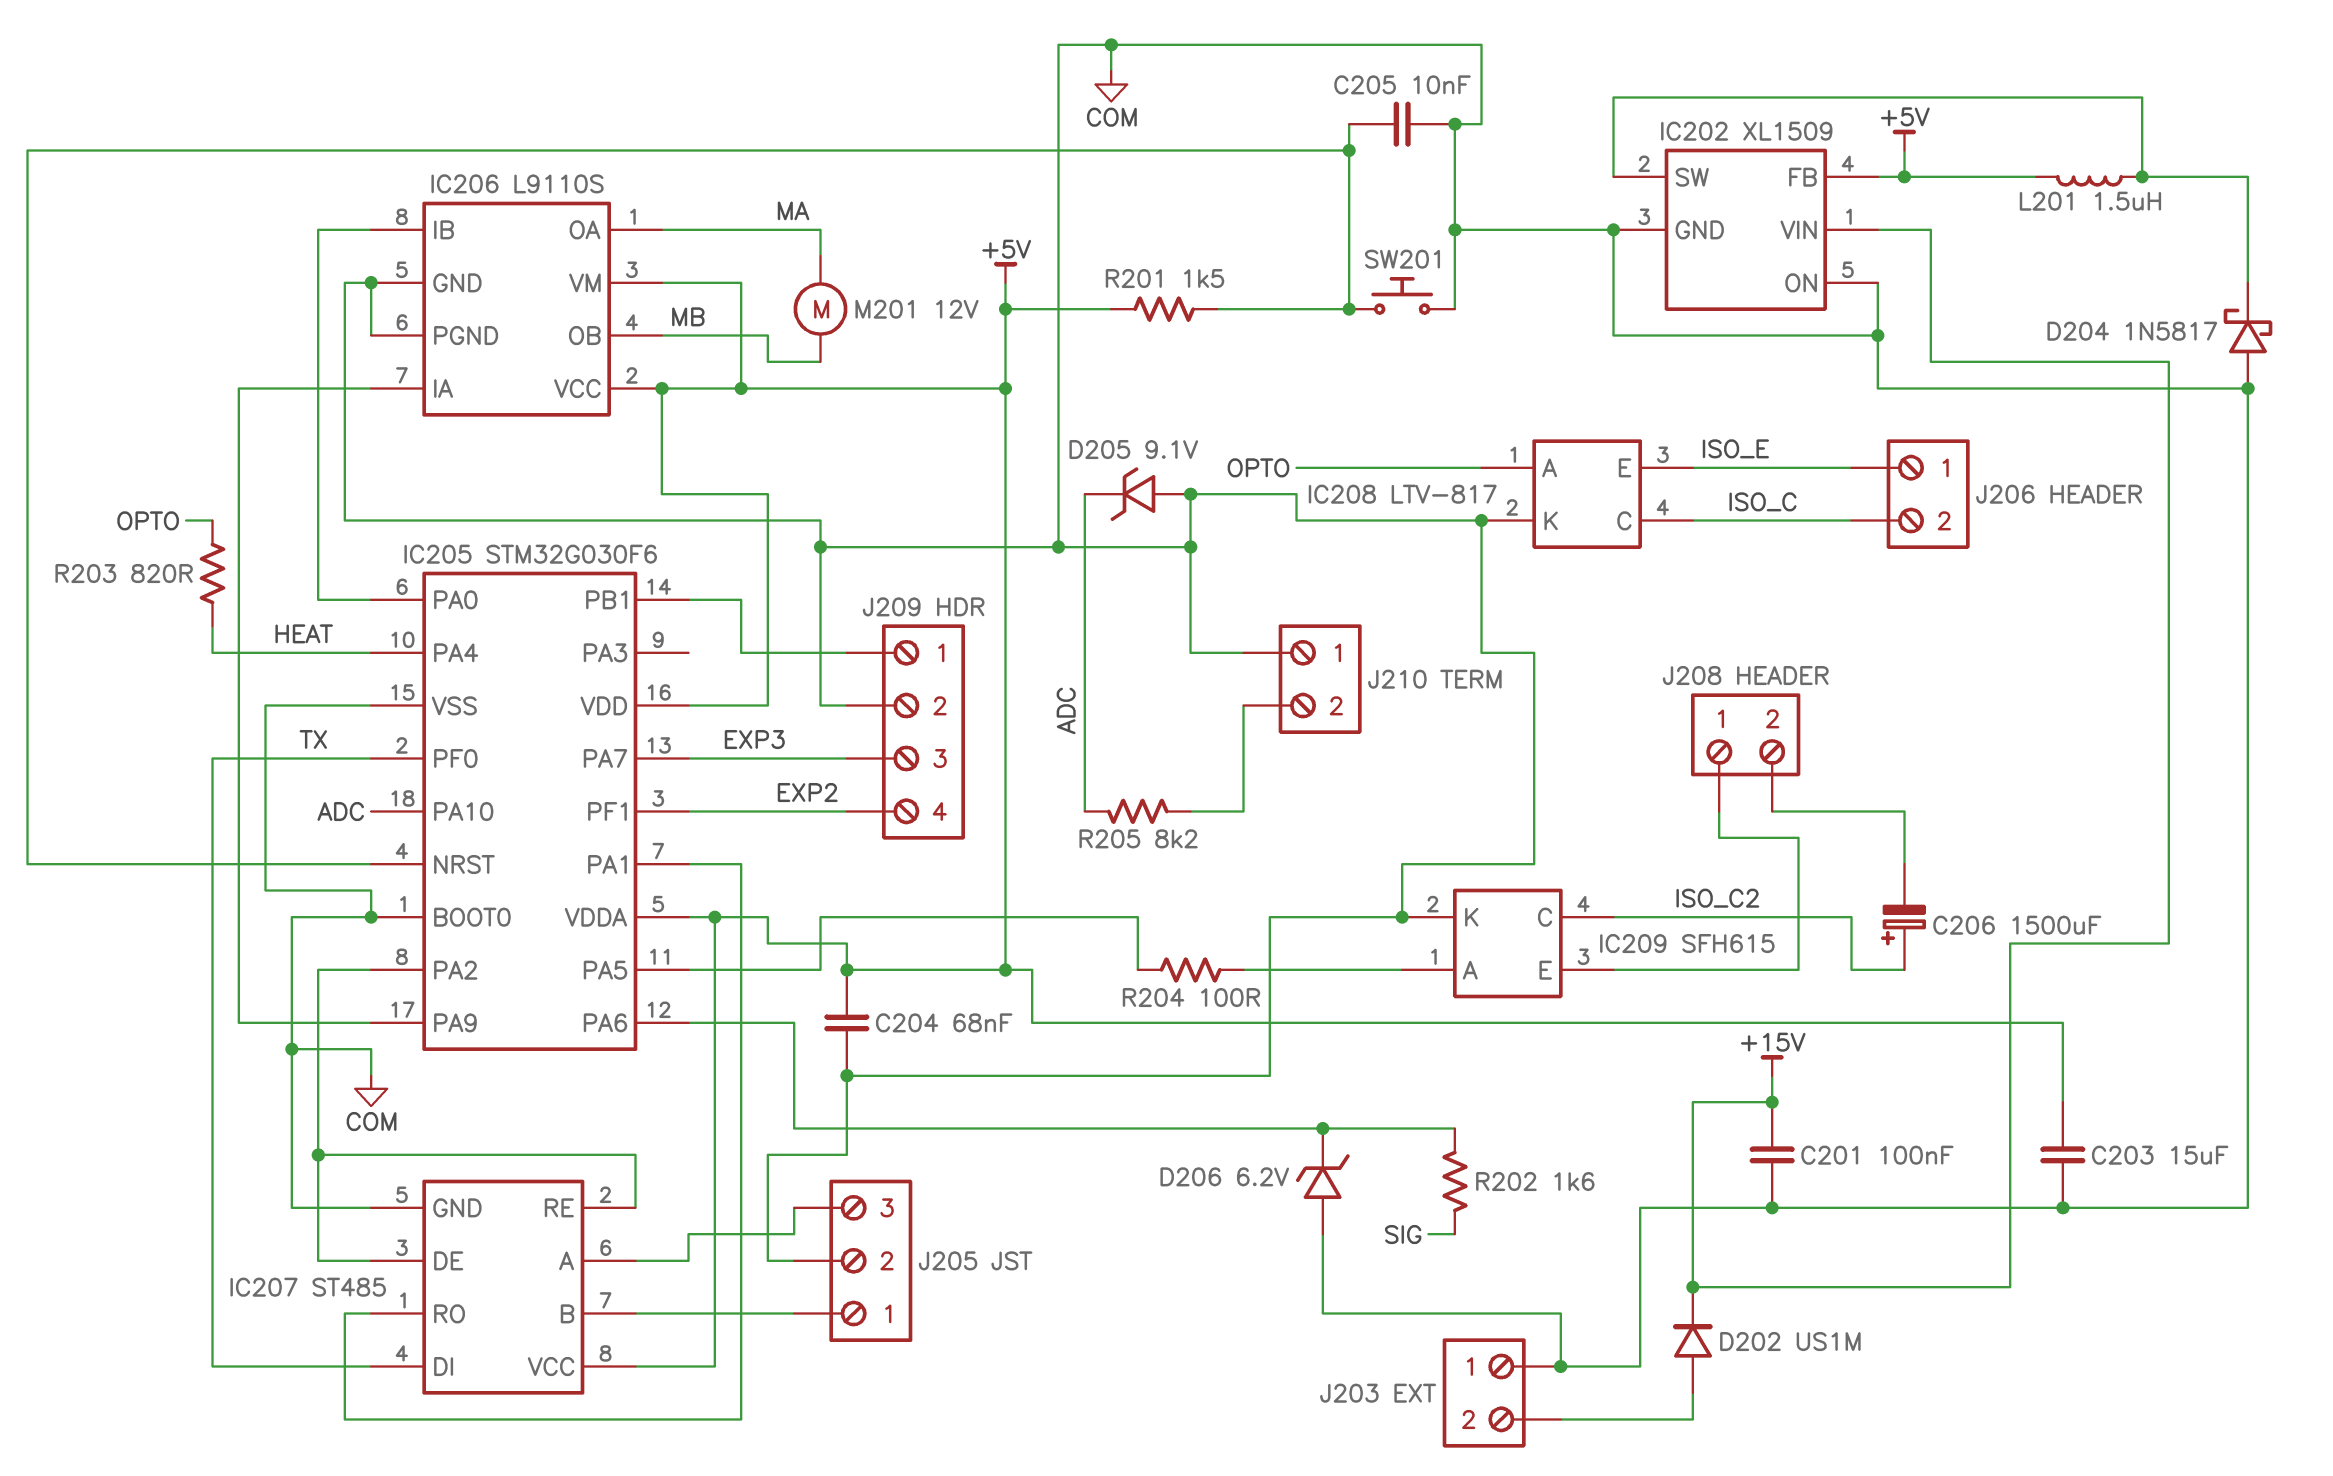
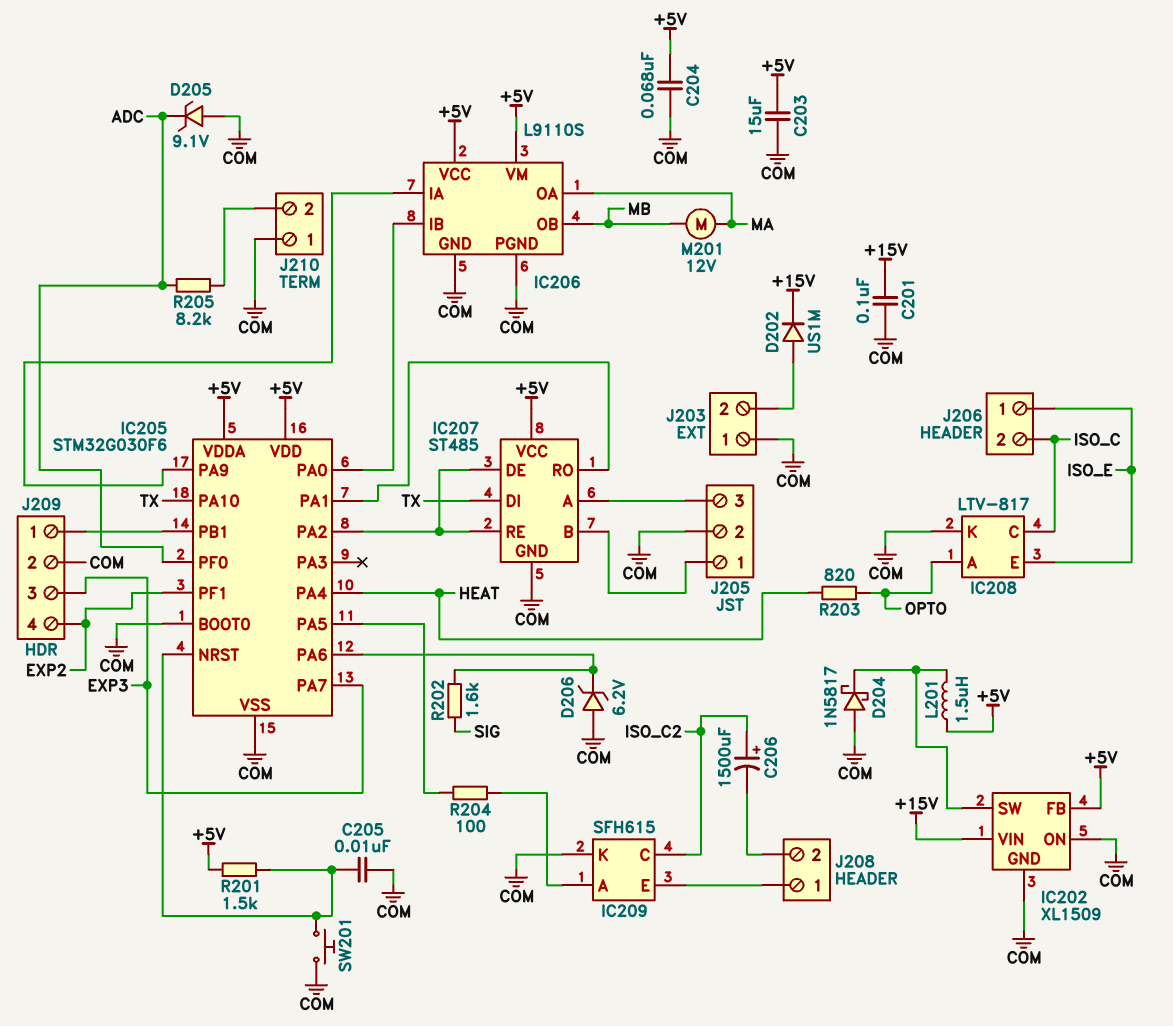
IC205 pin PA10: ADC -> TX
IC205 pin PF0: TX -> ADC

